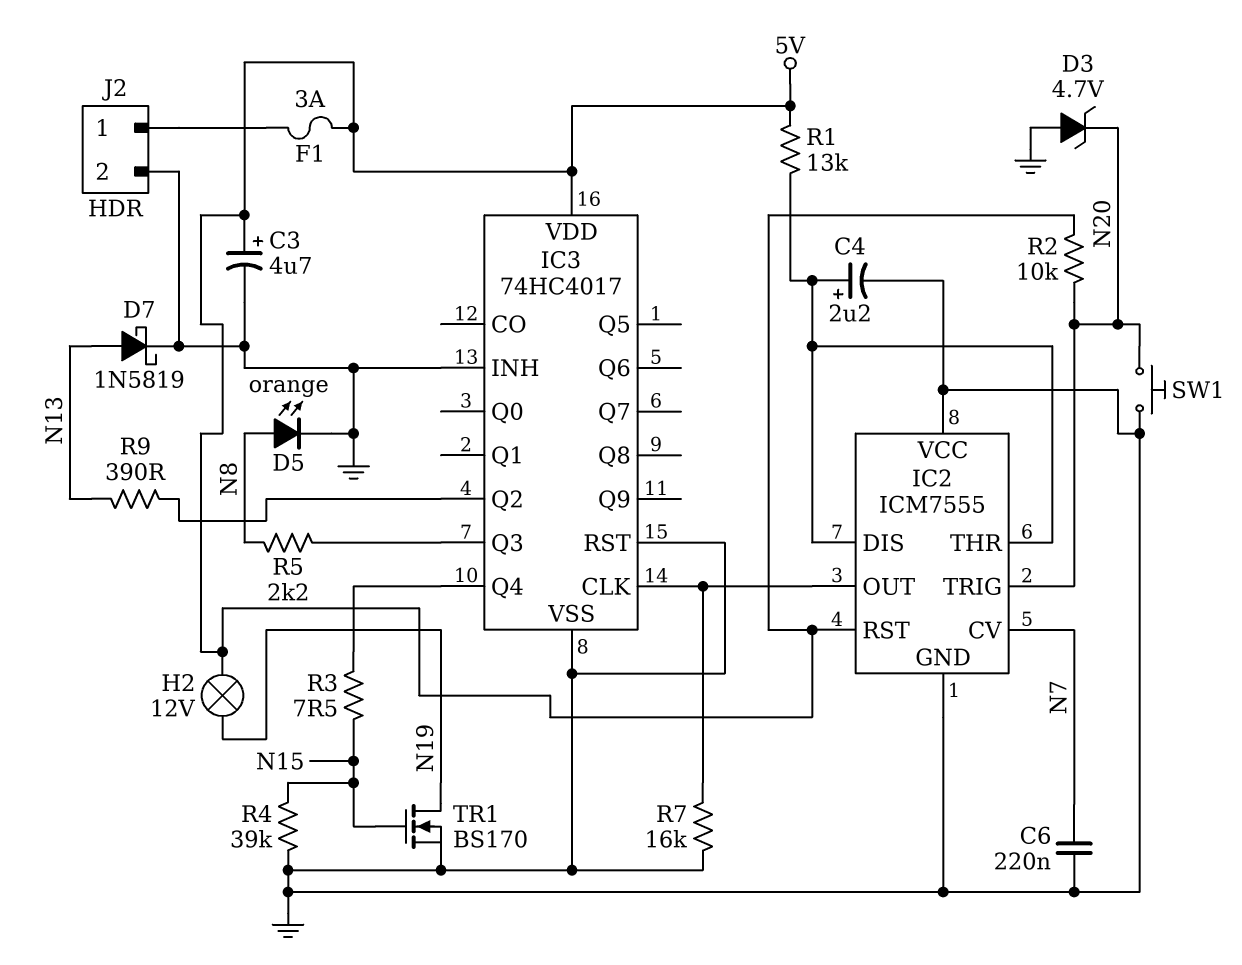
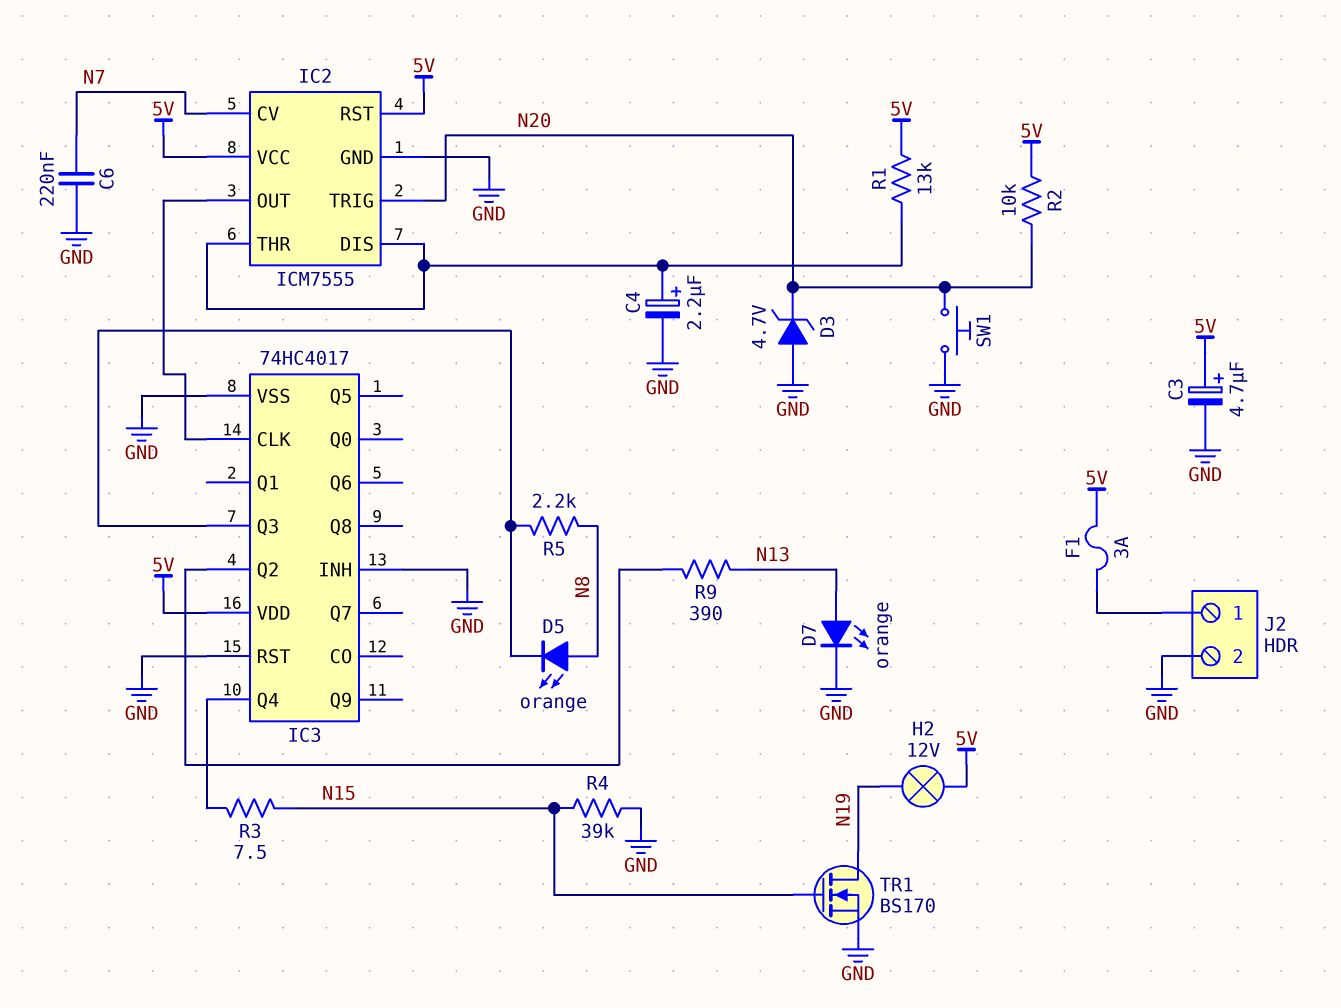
D5: LED orange (A N8, K GND) -> LED orange (A N8, K IC3/Q3)
D7: schottky 1N5819 (A N13, K GND) -> LED orange (A N13, K GND)
IC2 pin VCC: GND -> 5V
R7: 16k (GND, IC2/OUT) -> none

